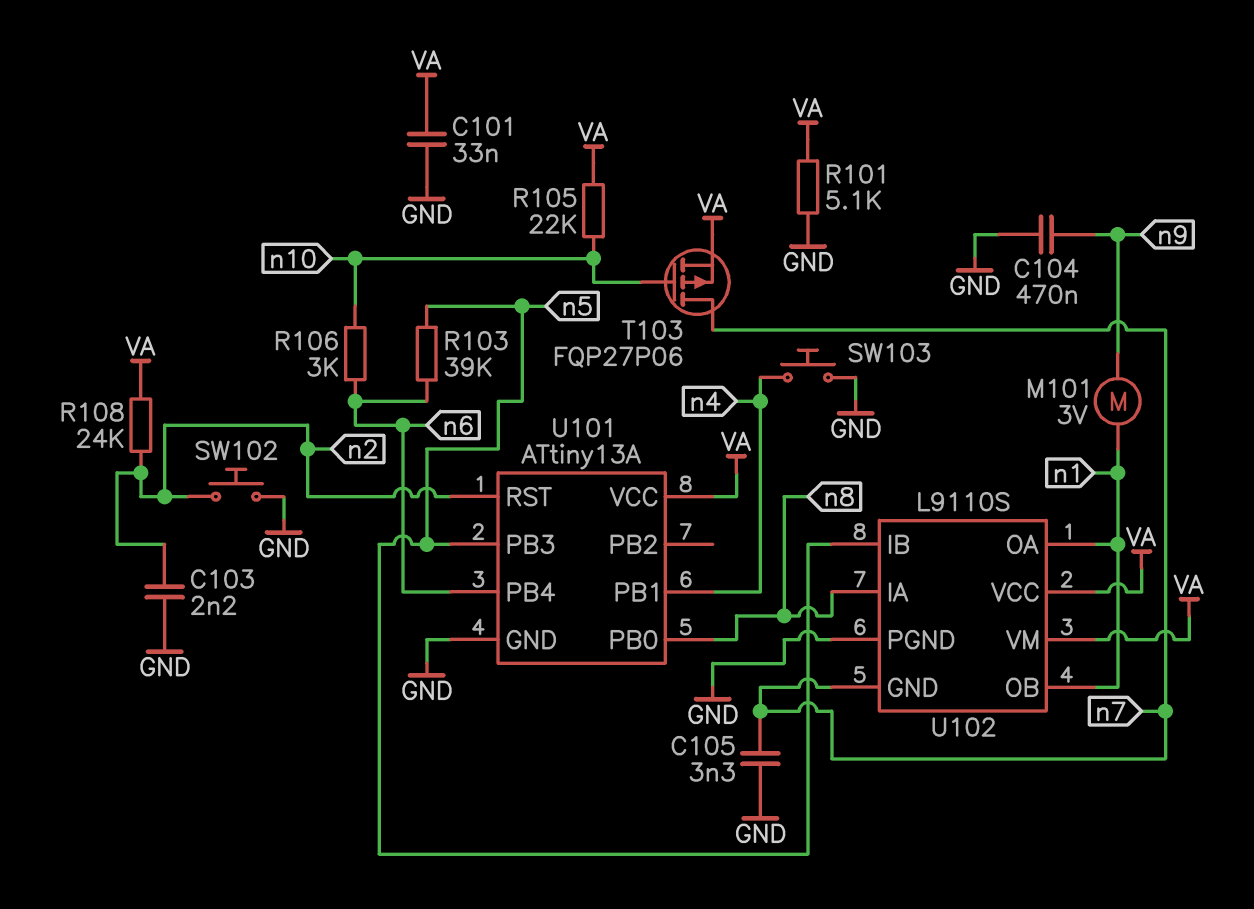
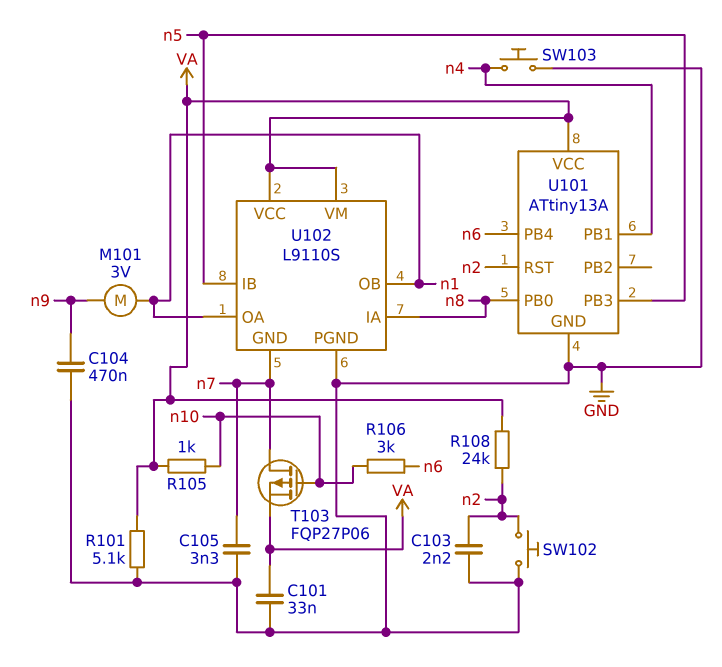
R103: 39k (n5, n6) -> none
R105: 22k (VA, n10) -> 1k (VA, n10)

